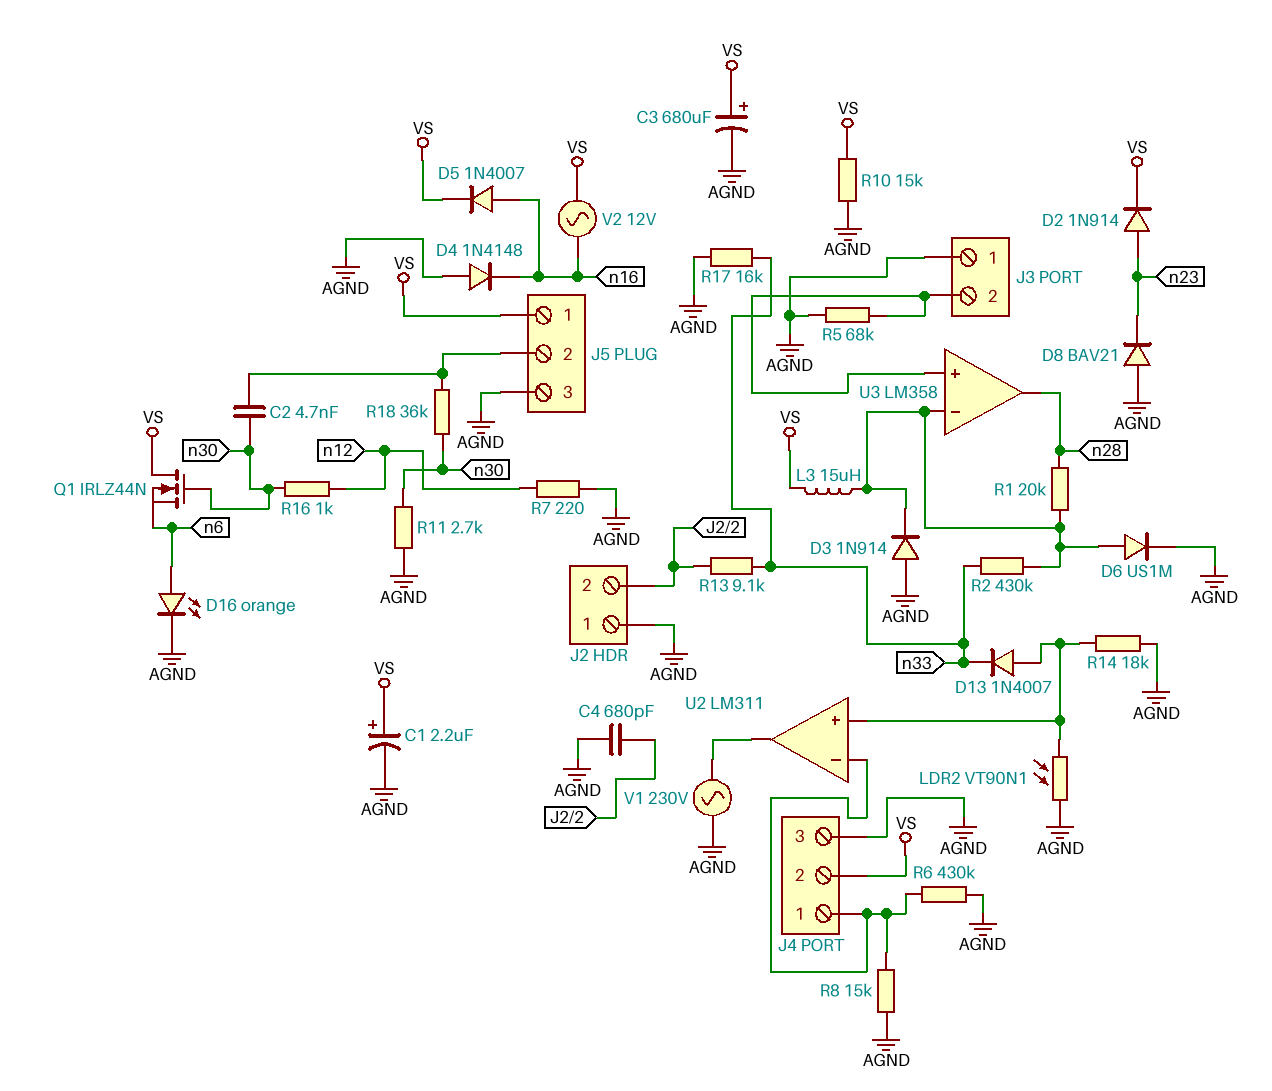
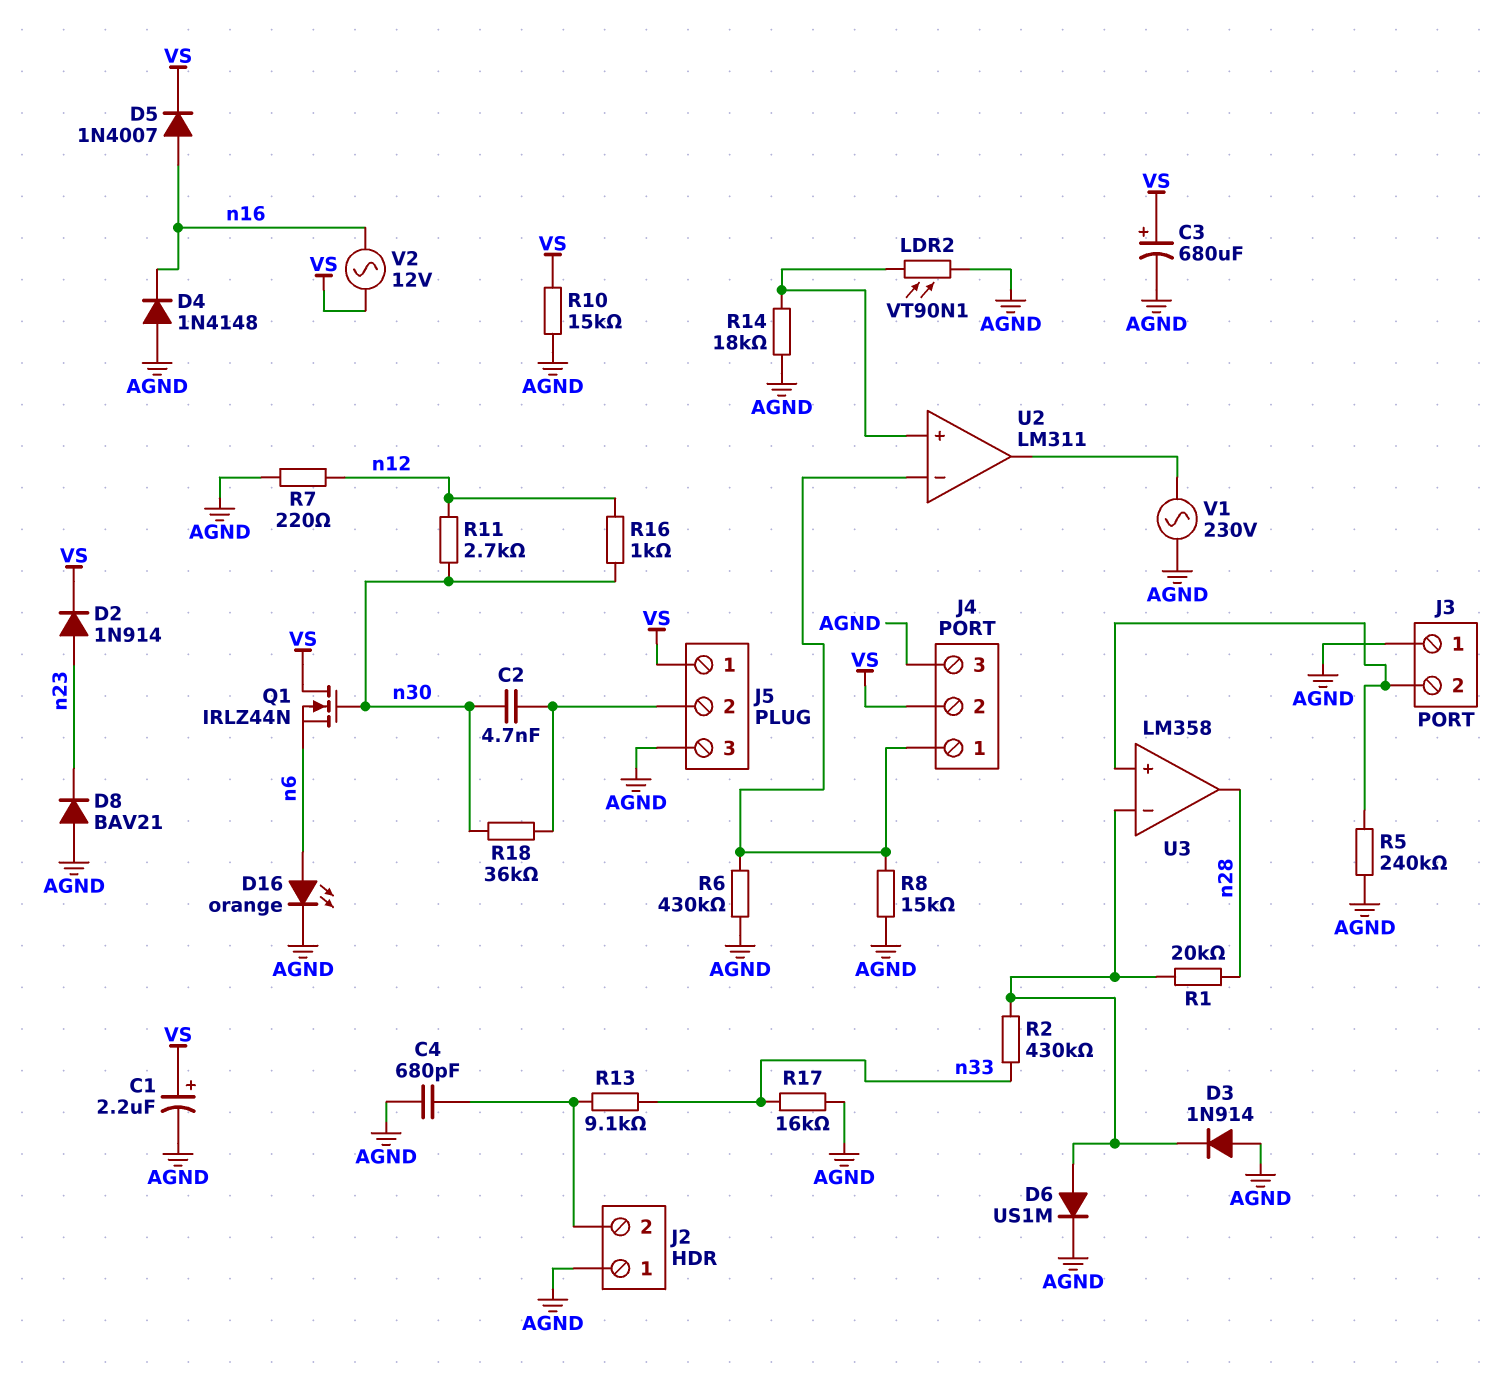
D13: diode 1N4007 (A U2/in+, K n33) -> none
L3: 15uH (U3/in-, VS) -> none
R5: 68k (AGND, J3/2) -> 240k (AGND, J3/2)
R11: 2.7k (AGND, n30) -> 2.7k (n12, n30)

